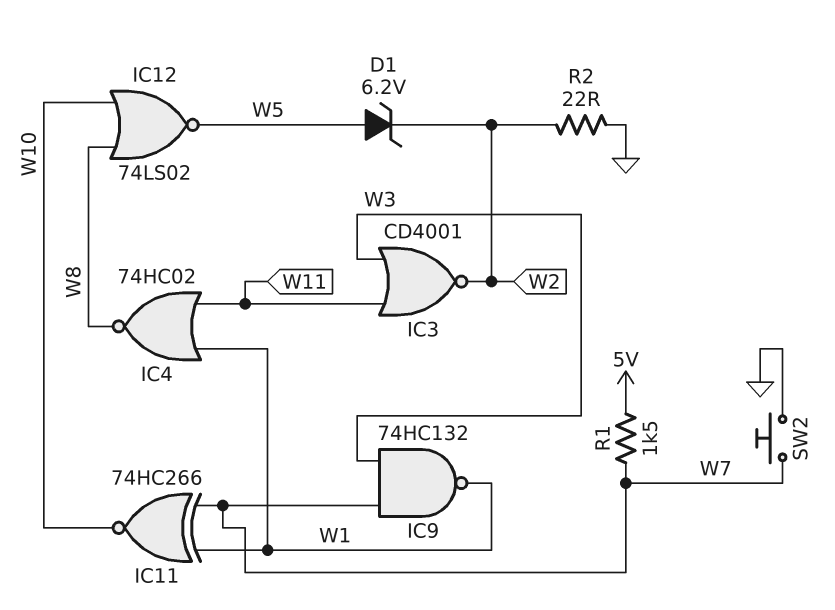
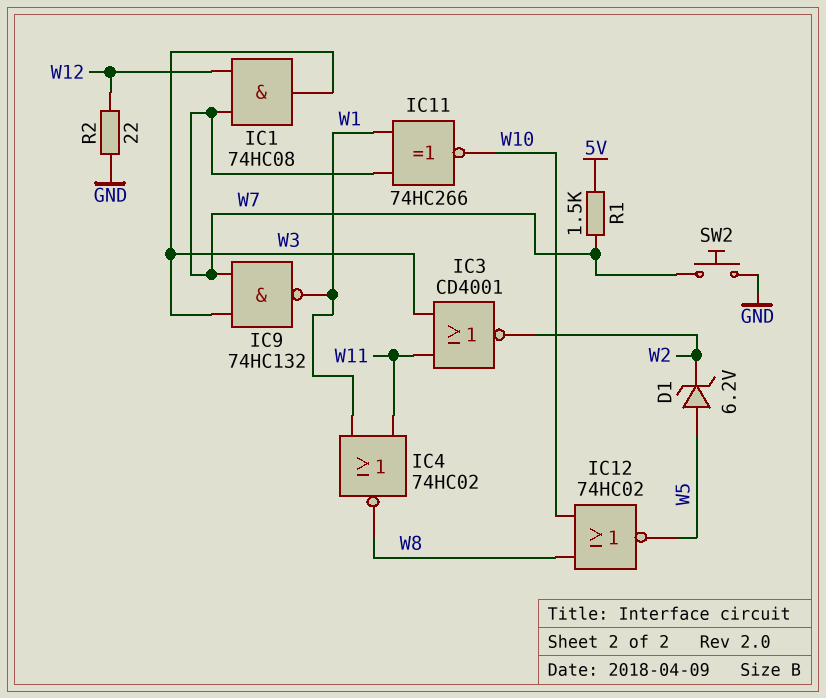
IC1: none -> AND 74HC08 (in W7, in W12, out W3)
IC12: NOR 74LS02 (in W8, in W10, out W5) -> NOR 74HC02 (in W8, in W10, out W5)
R2: 22 (GND, W2) -> 22 (GND, W12)

